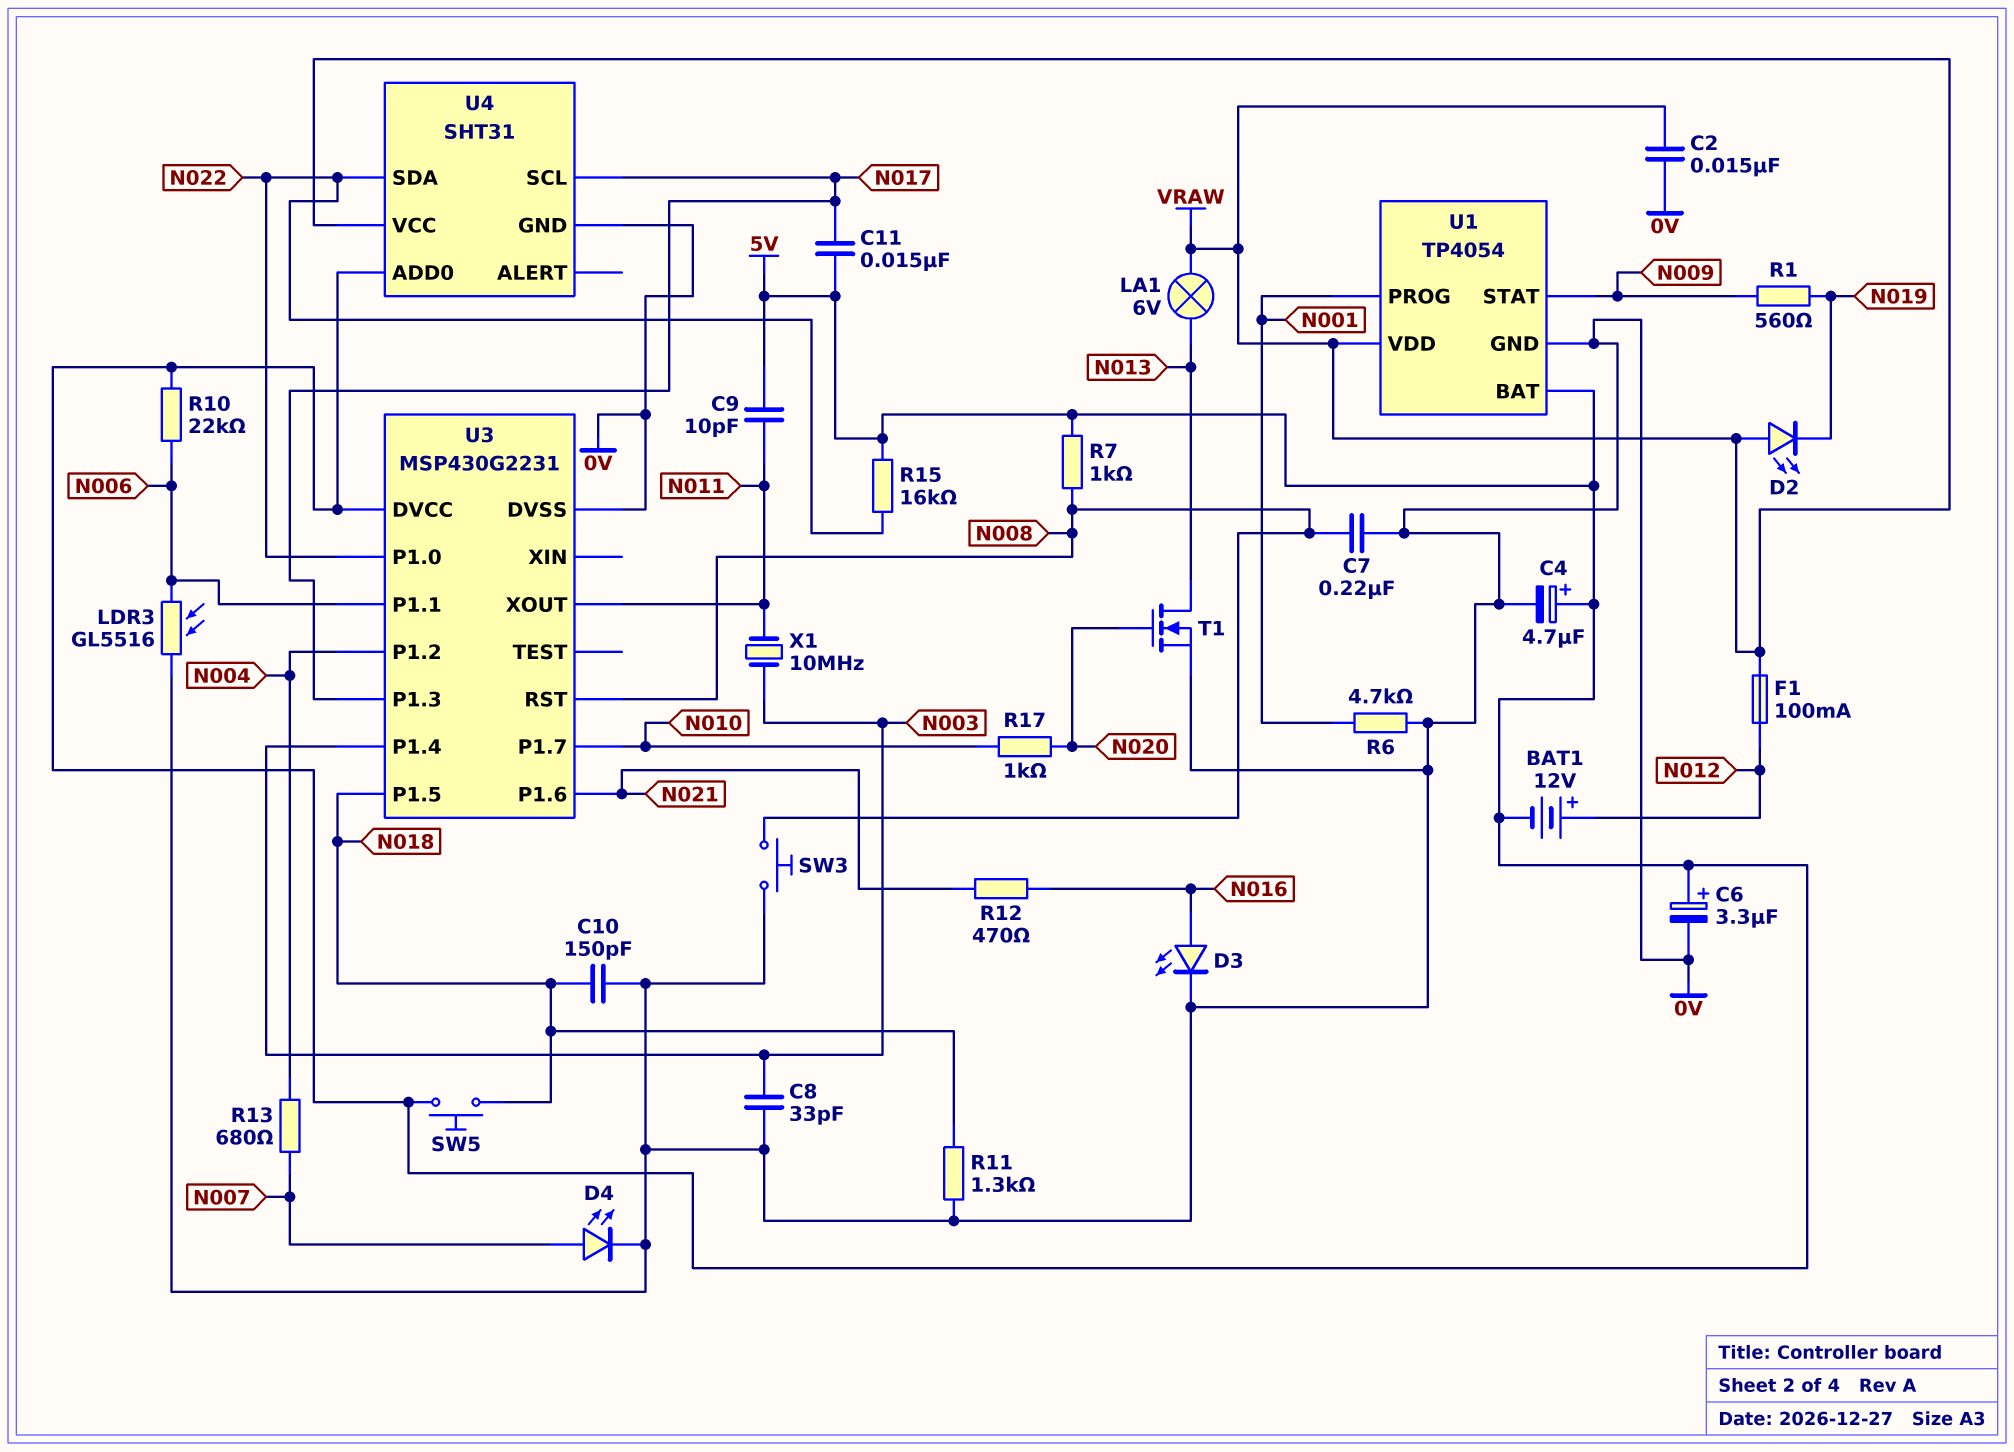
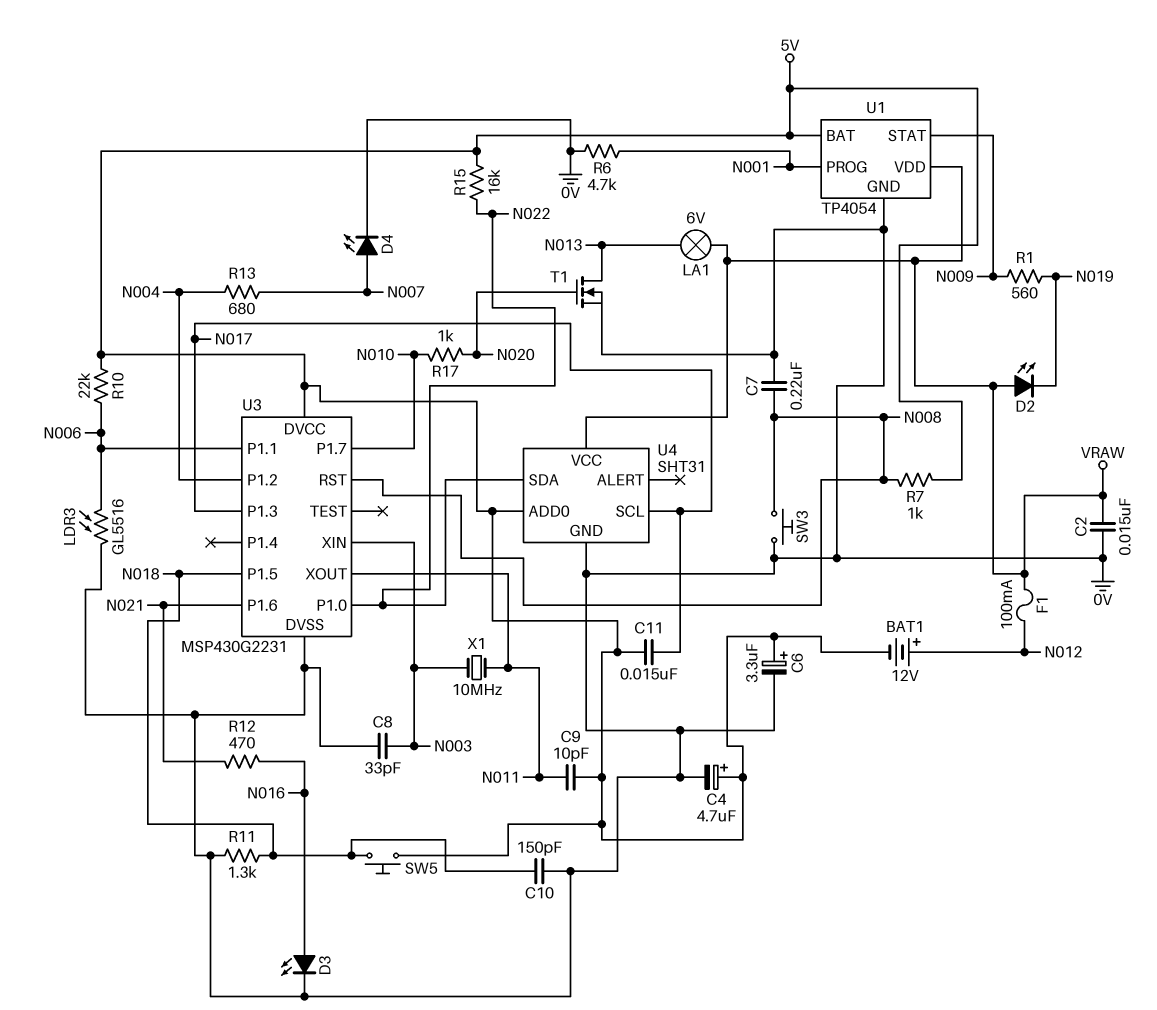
U3 pin P1.4: N003 -> none
U3 pin XIN: none -> N003

